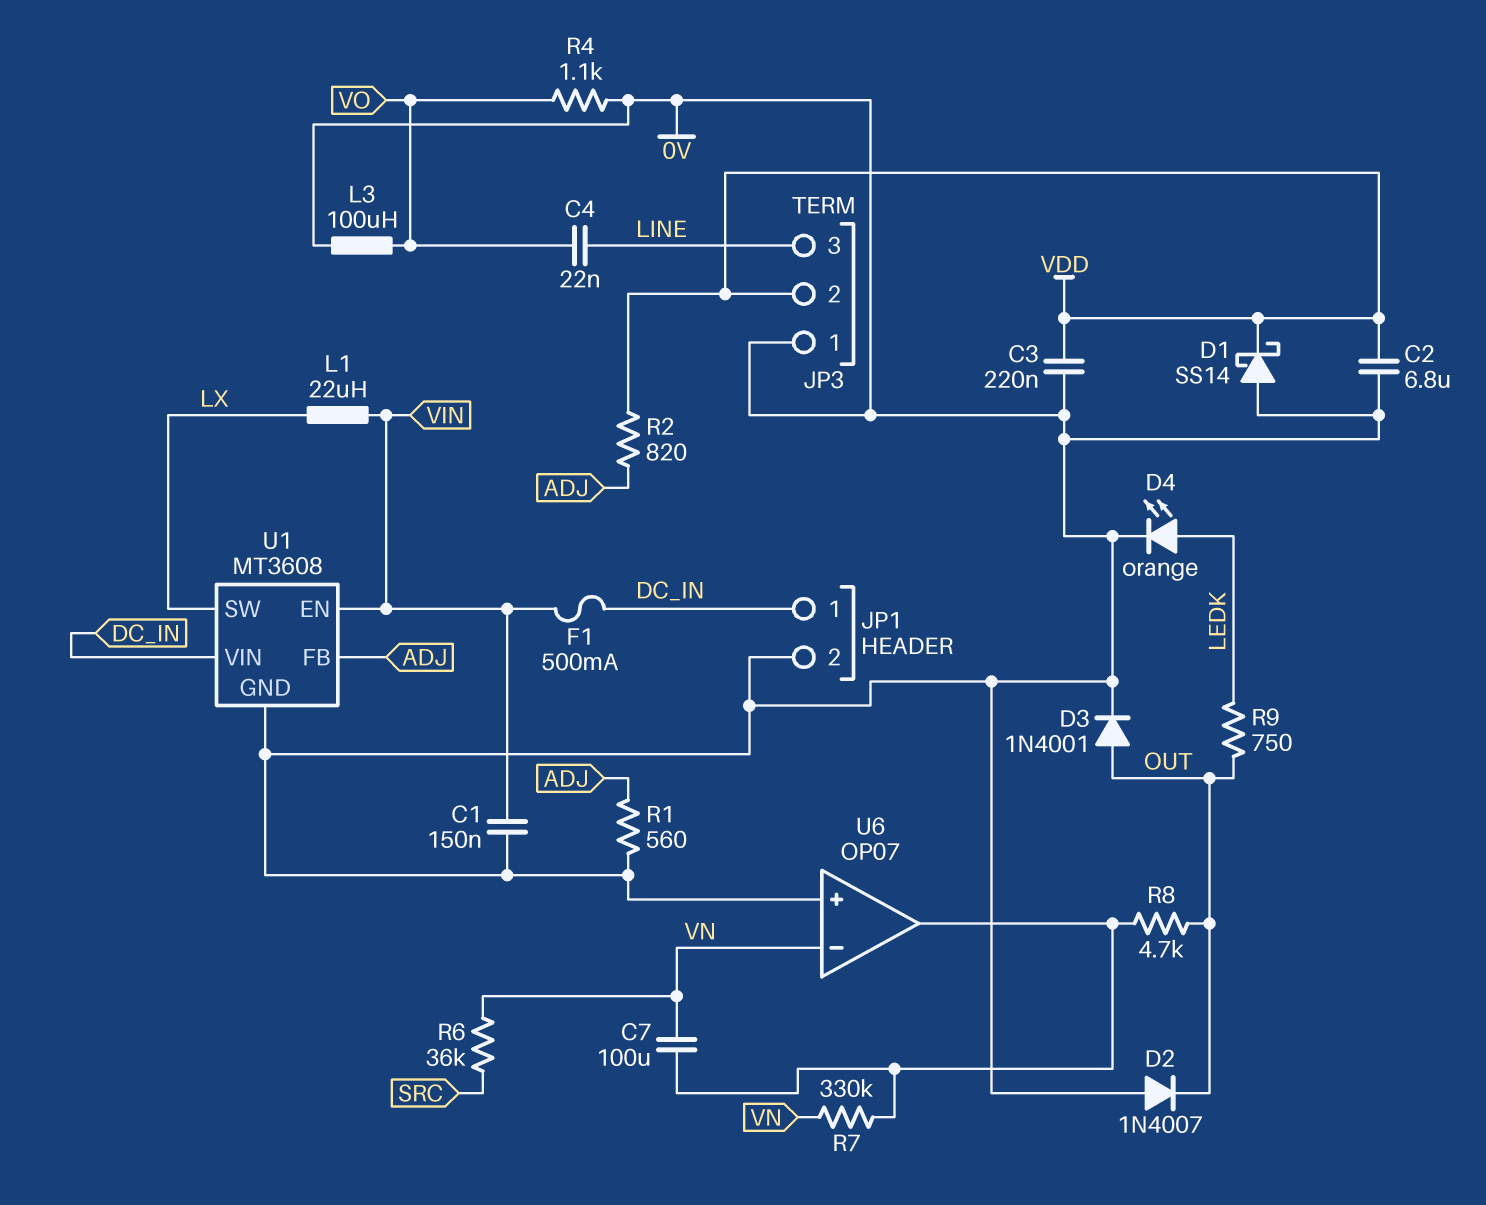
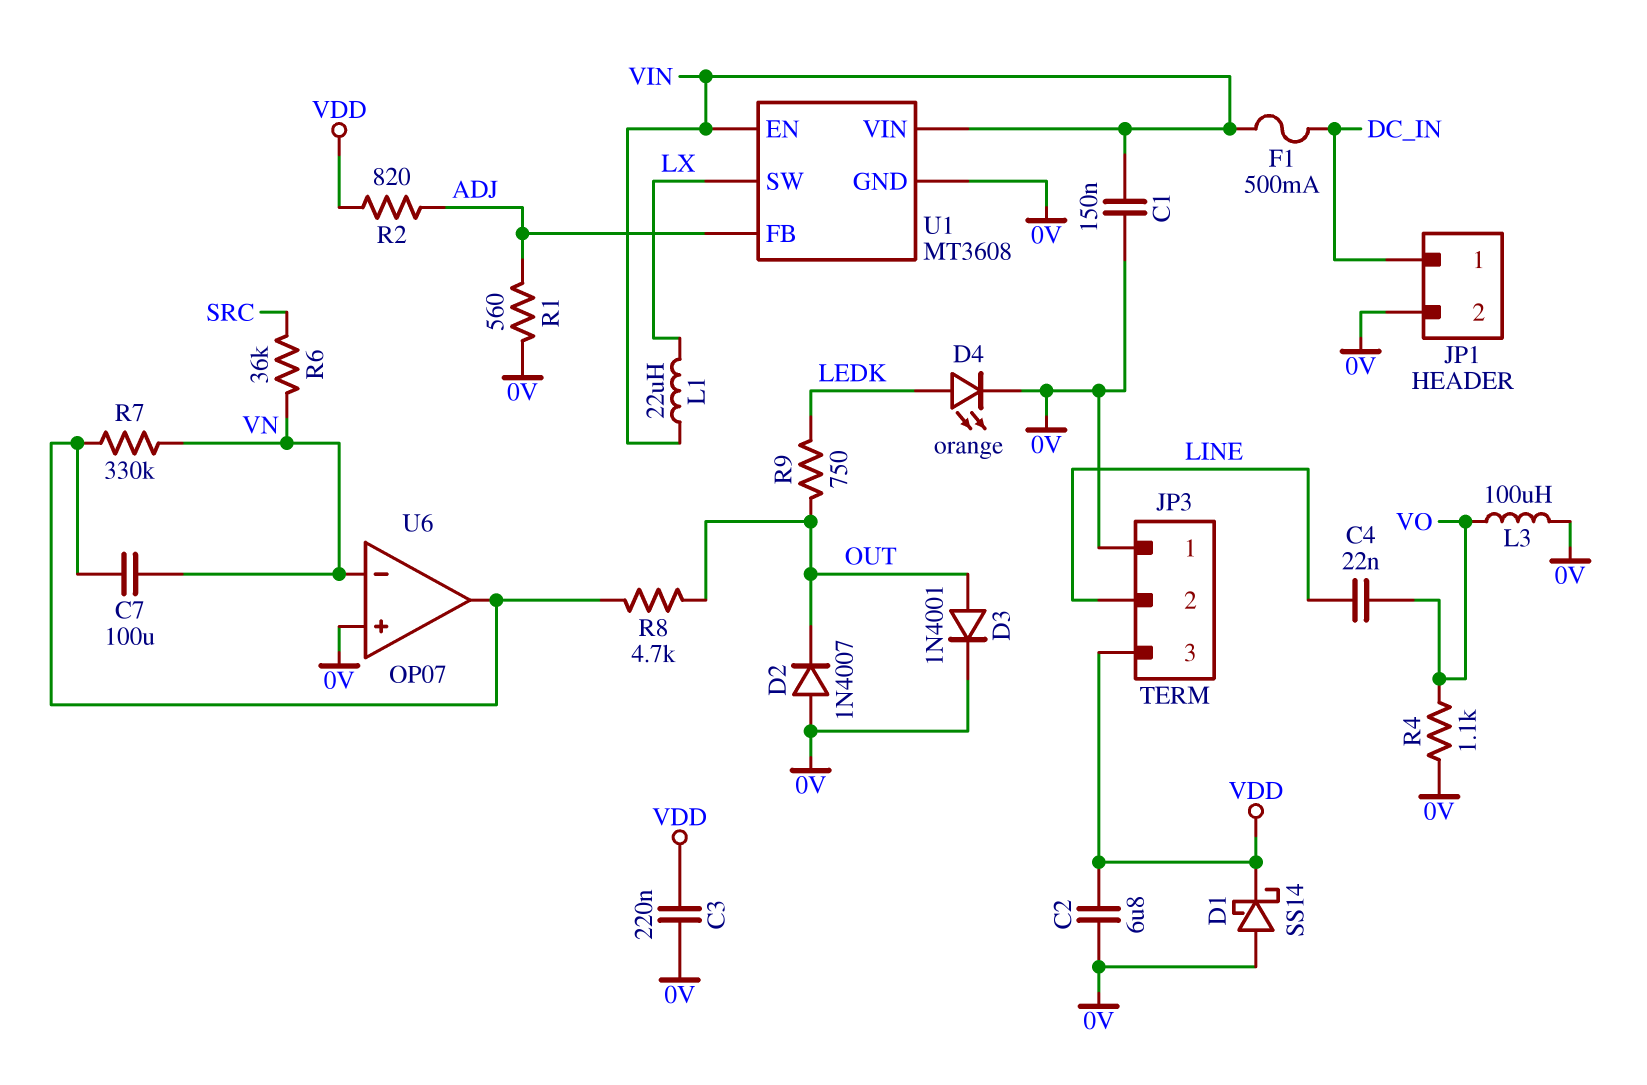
JP3 pin 2: VDD -> LINE
JP3 pin 3: LINE -> VDD
U1 pin VIN: DC_IN -> VIN

